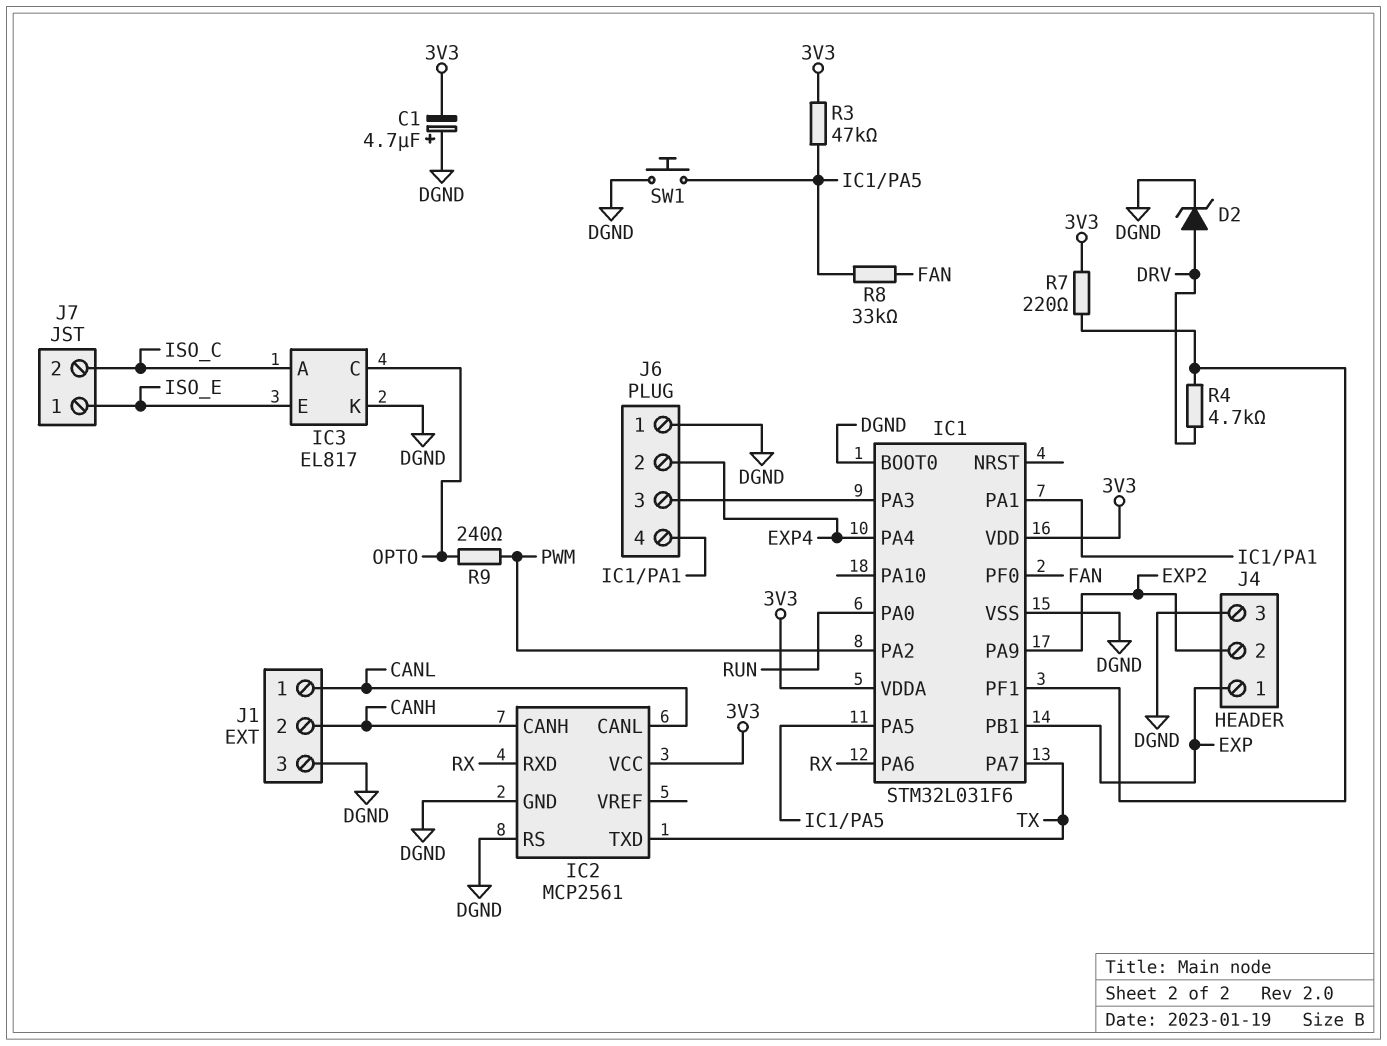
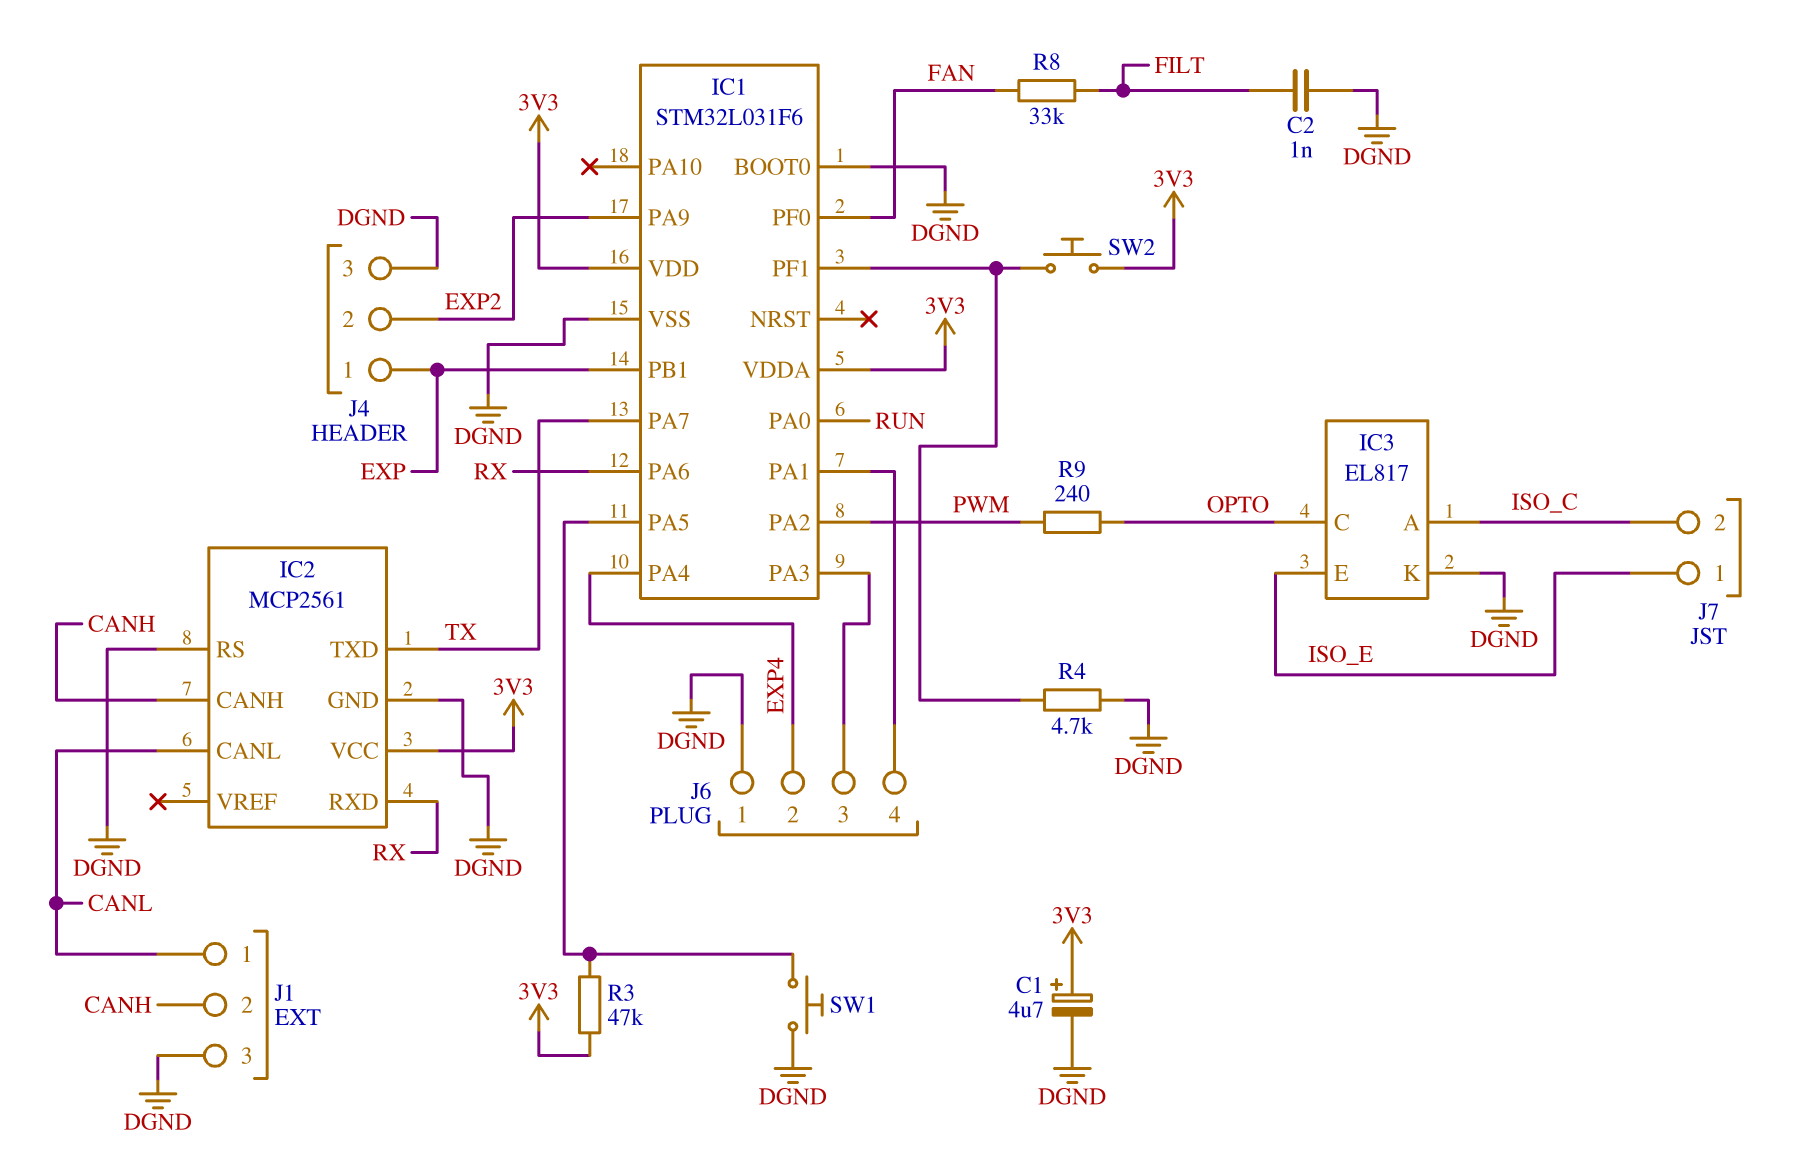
C1: 4.7uF (plus DGND, minus 3V3) -> 4.7uF (plus 3V3, minus DGND)
C2: none -> 1nF (DGND, FILT)
D2: zener (A DRV, K DGND) -> none
R4: 4.7k (DRV, IC1/PF1) -> 4.7k (DGND, IC1/PF1)
R7: 220 (3V3, IC1/PF1) -> none
R8: 33k (FAN, IC1/PA5) -> 33k (FAN, FILT)
SW2: none -> button (3V3, IC1/PF1)

